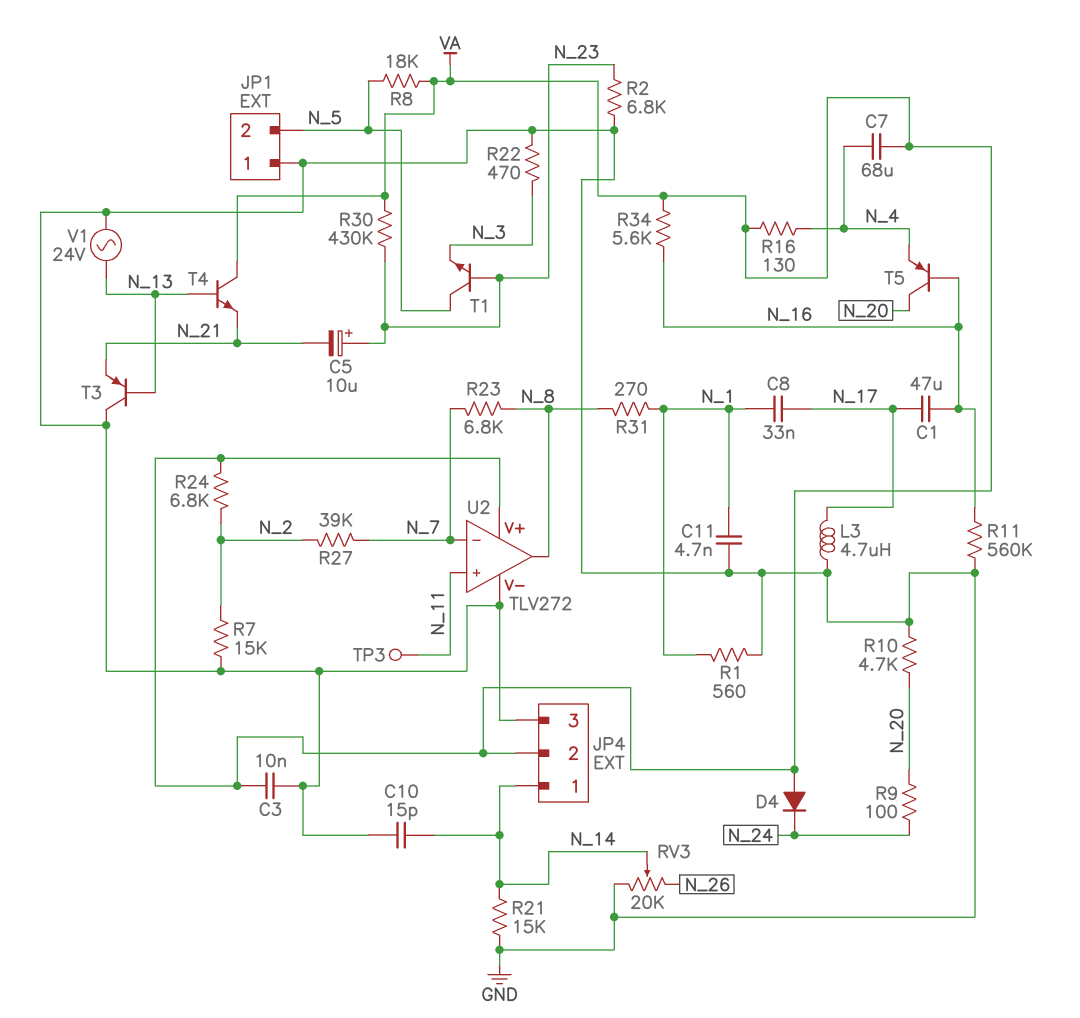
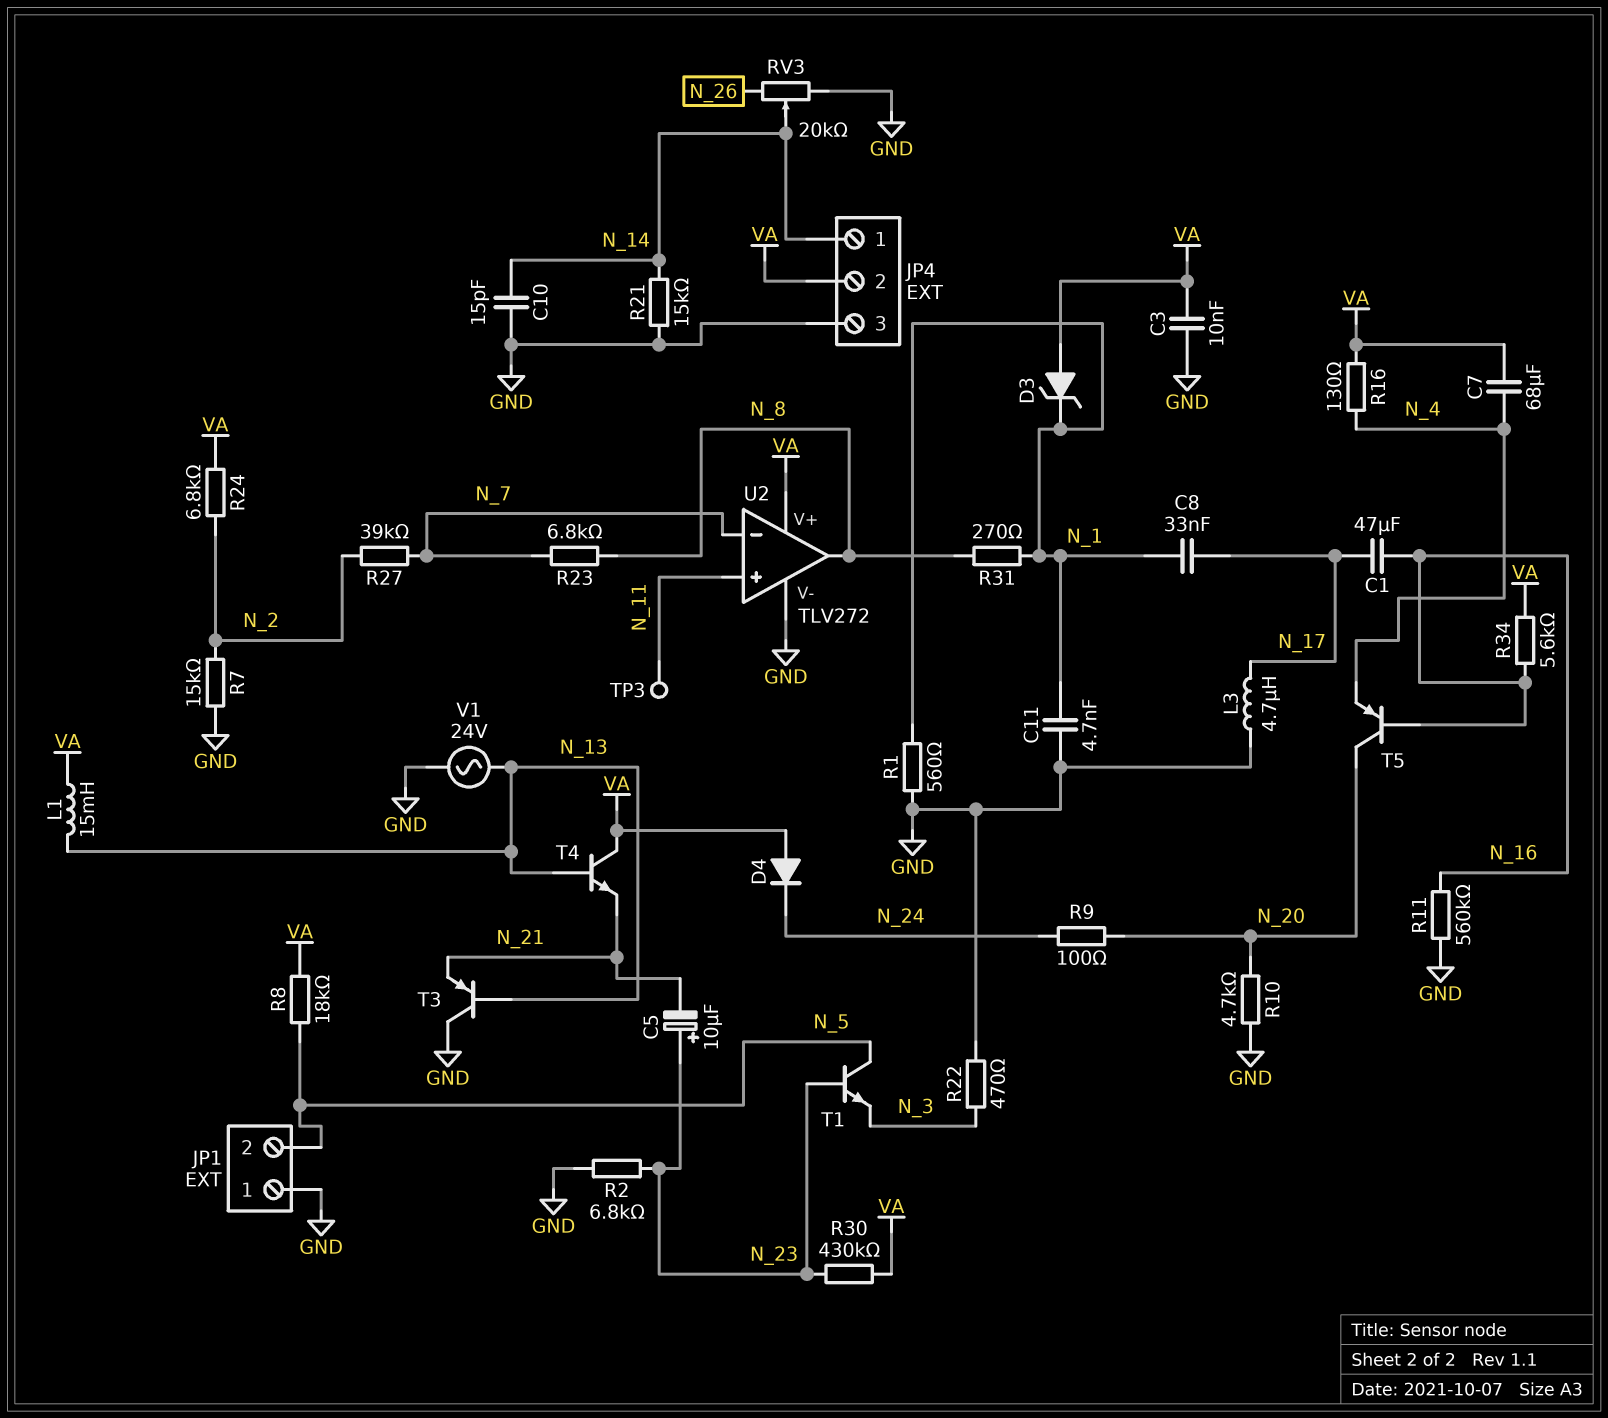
D3: none -> zener (A VA, K N_1)
L1: none -> 15mH (N_13, VA)

